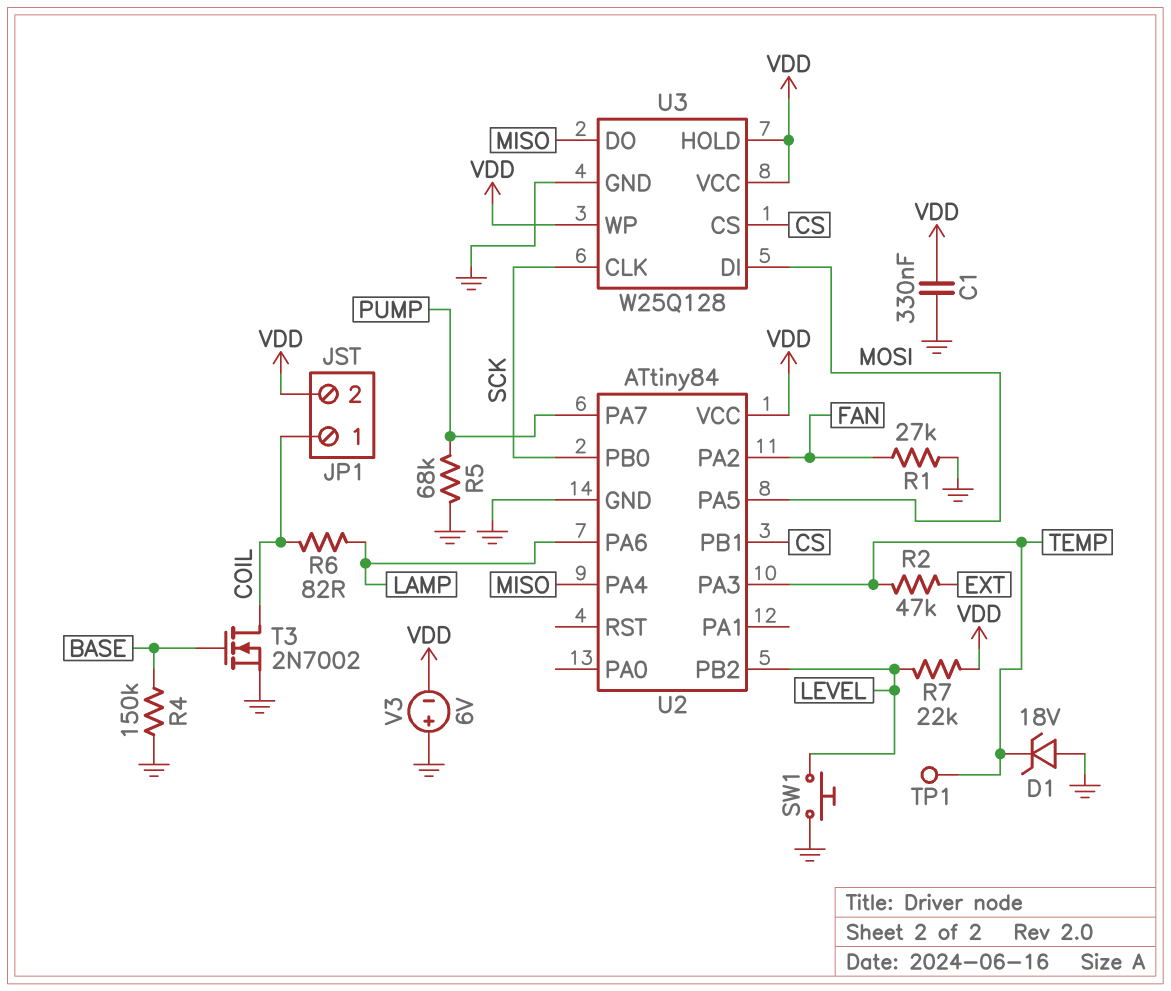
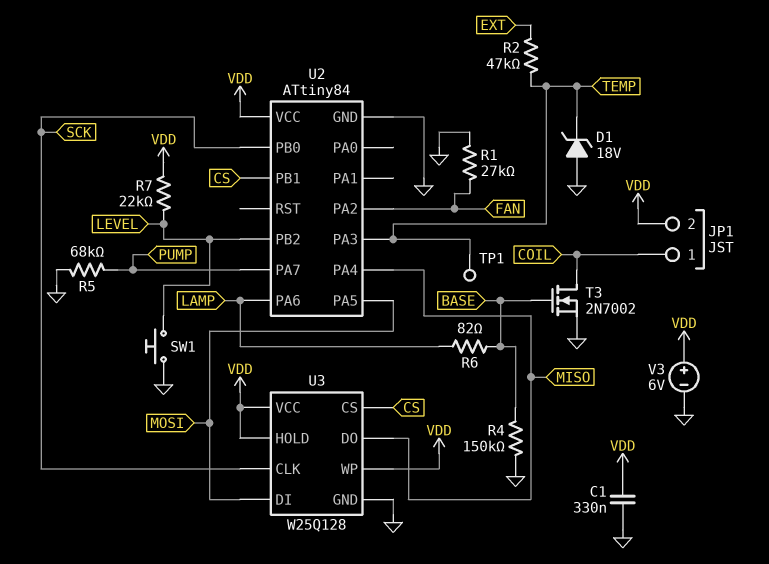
R6: 82 (COIL, LAMP) -> 82 (BASE, LAMP)
V3: 6V (plus GND, minus VDD) -> 6V (plus VDD, minus GND)

